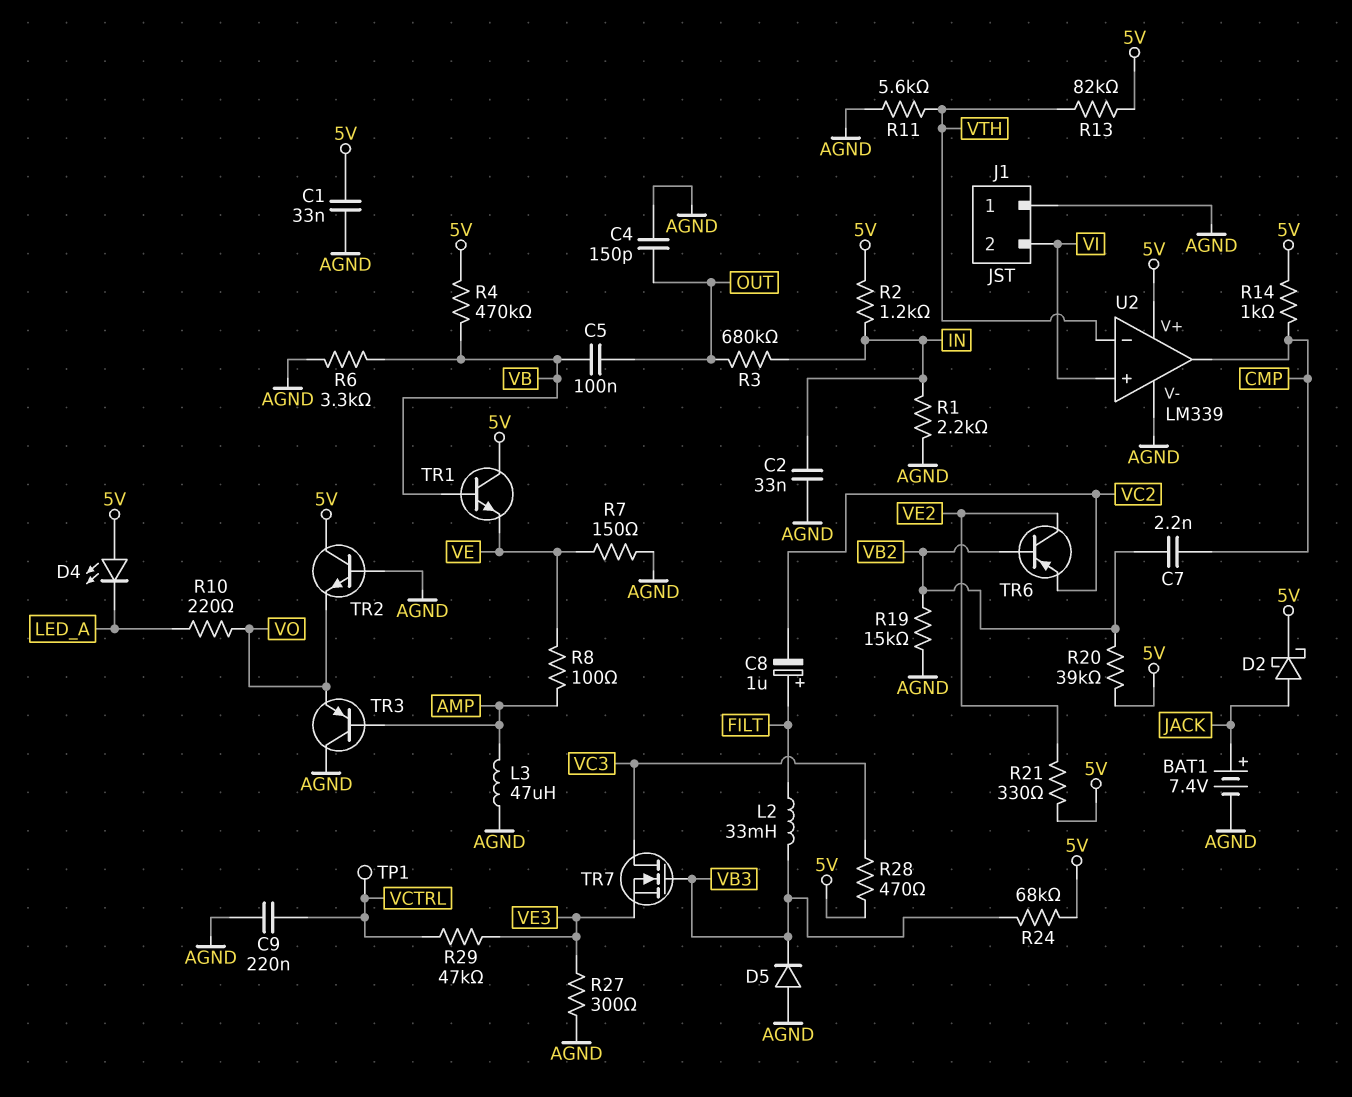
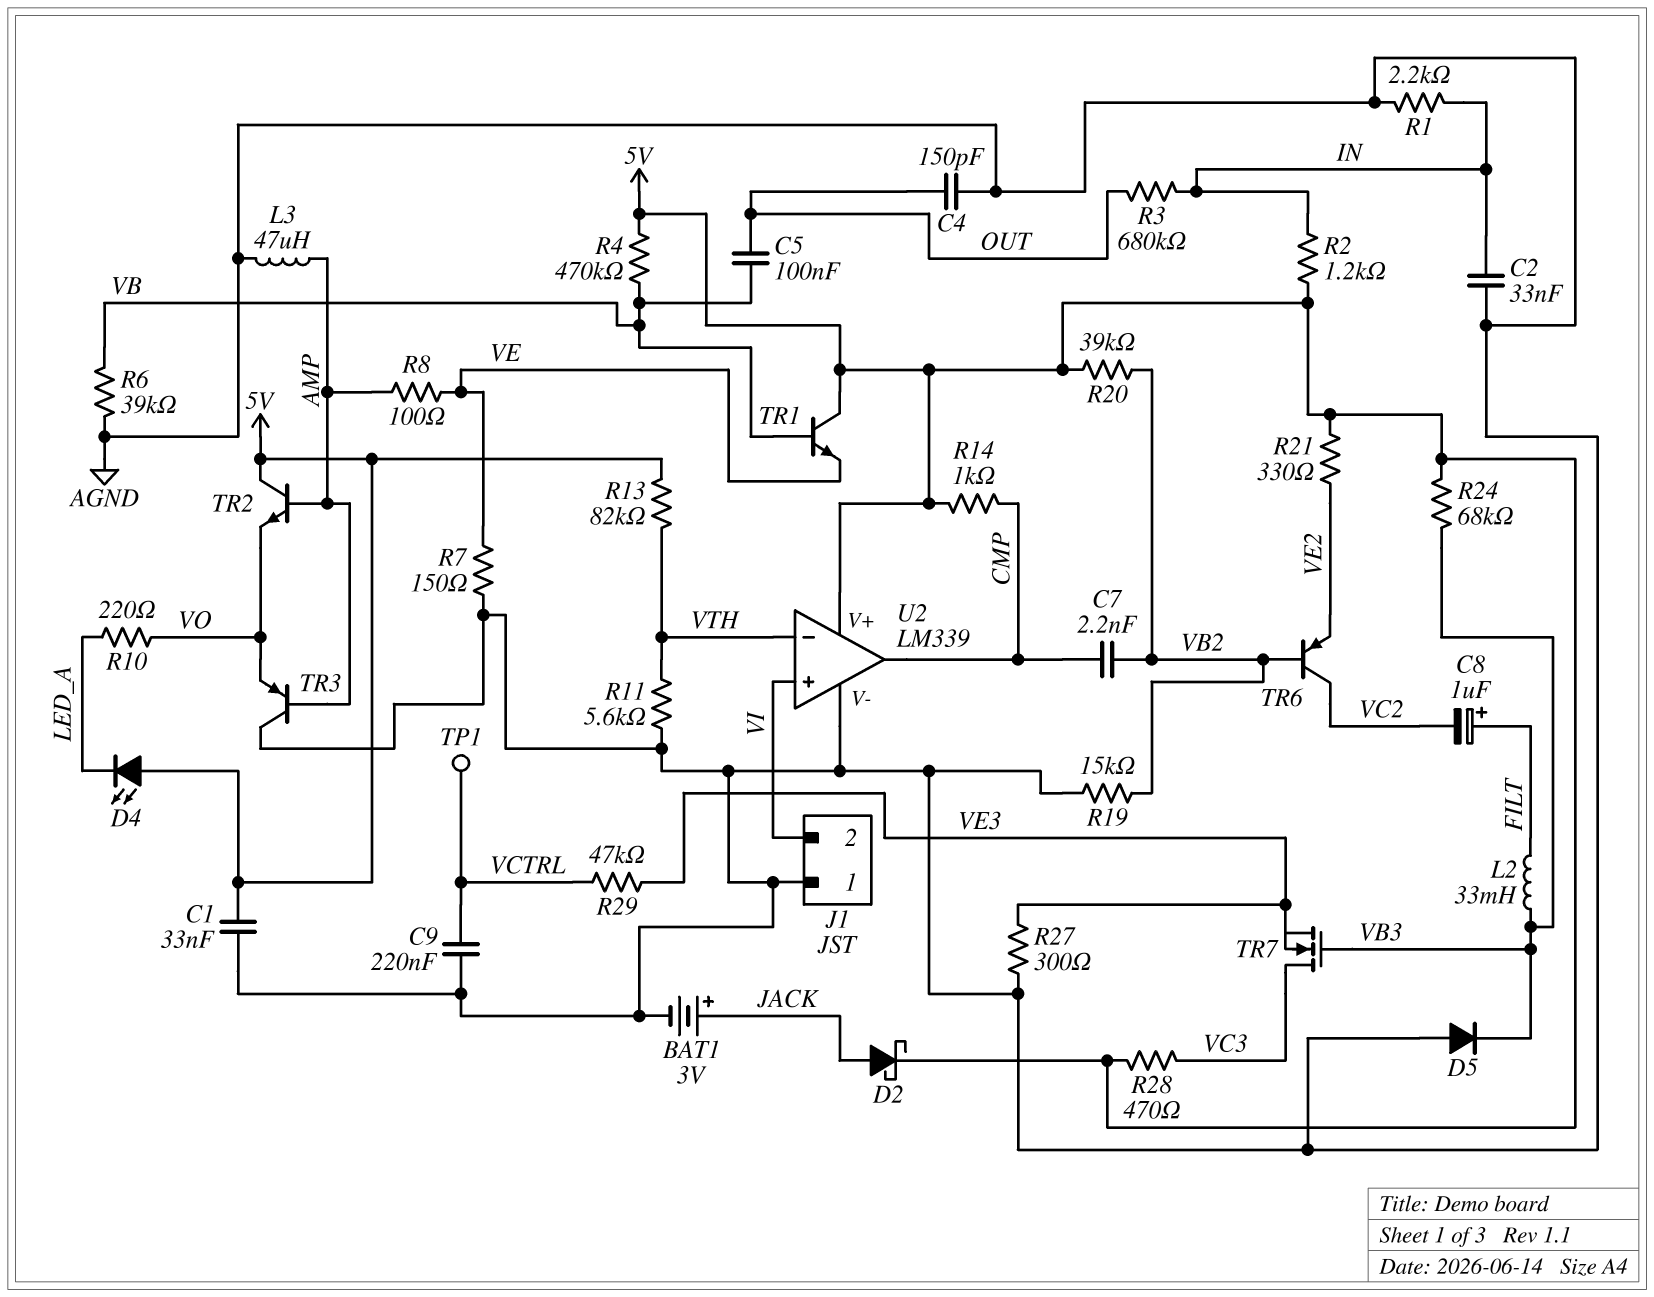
BAT1: 7.4V (plus JACK, minus AGND) -> 3V (plus JACK, minus AGND)
R6: 3.3k (AGND, VB) -> 39k (AGND, VB)
TR2: NPN (B AGND, C 5V, E VO) -> NPN (B AMP, C 5V, E VO)
TR6: PNP (B VB2, C VE2, E VC2) -> PNP (B VB2, C VC2, E VE2)

